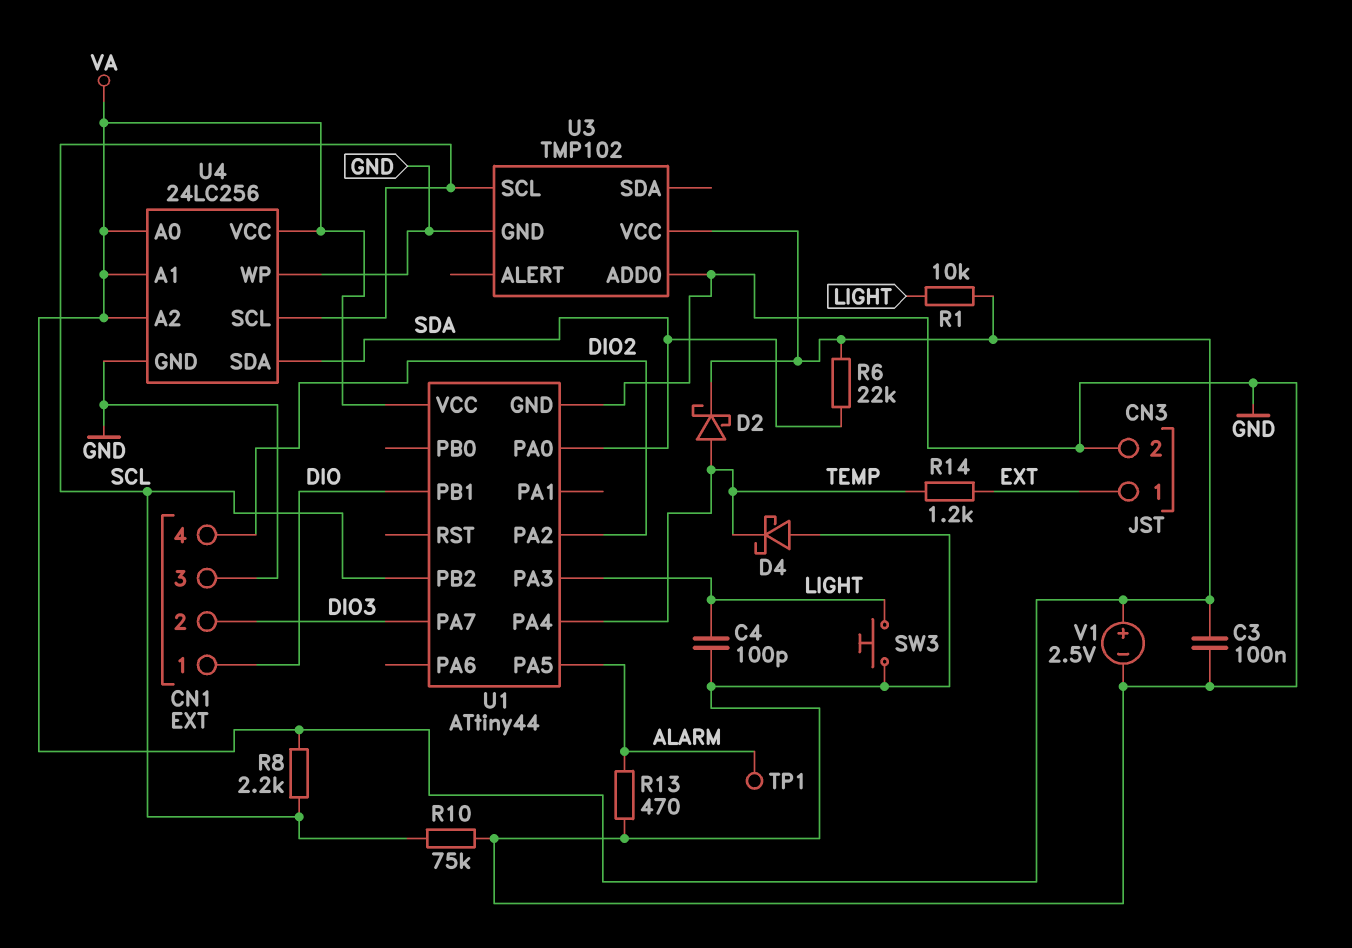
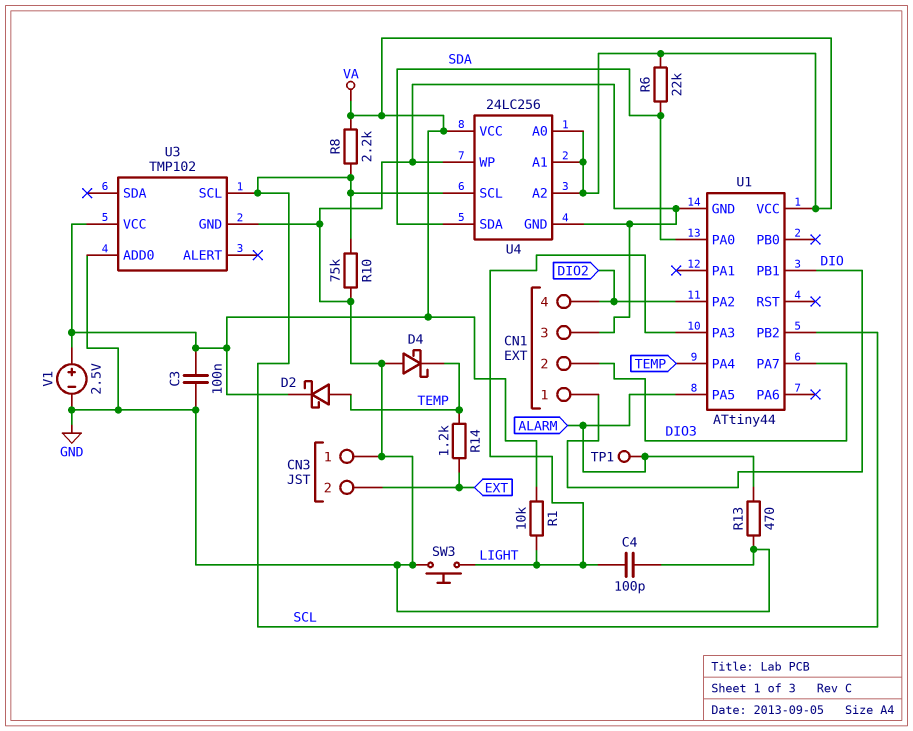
CN3 pin 1: EXT -> GND
CN3 pin 2: GND -> EXT

